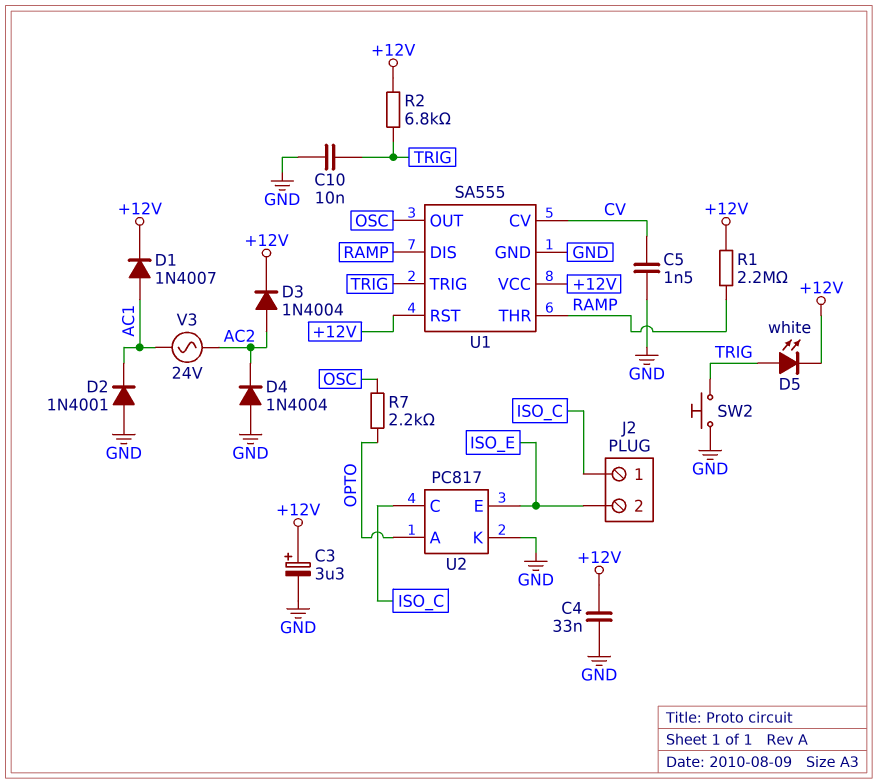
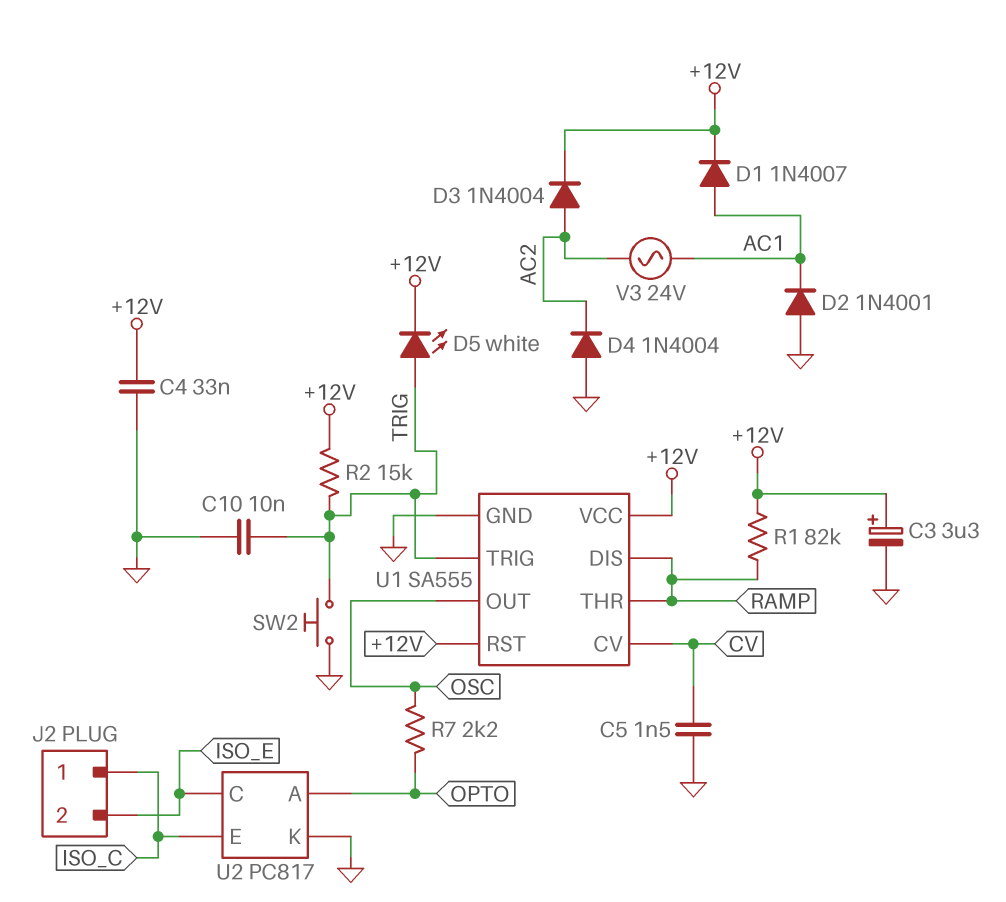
R1: 2.2M (+12V, RAMP) -> 82k (+12V, RAMP)
R2: 6.8k (+12V, TRIG) -> 15k (+12V, TRIG)
U2 pin C: ISO_C -> ISO_E
U2 pin E: ISO_E -> ISO_C

